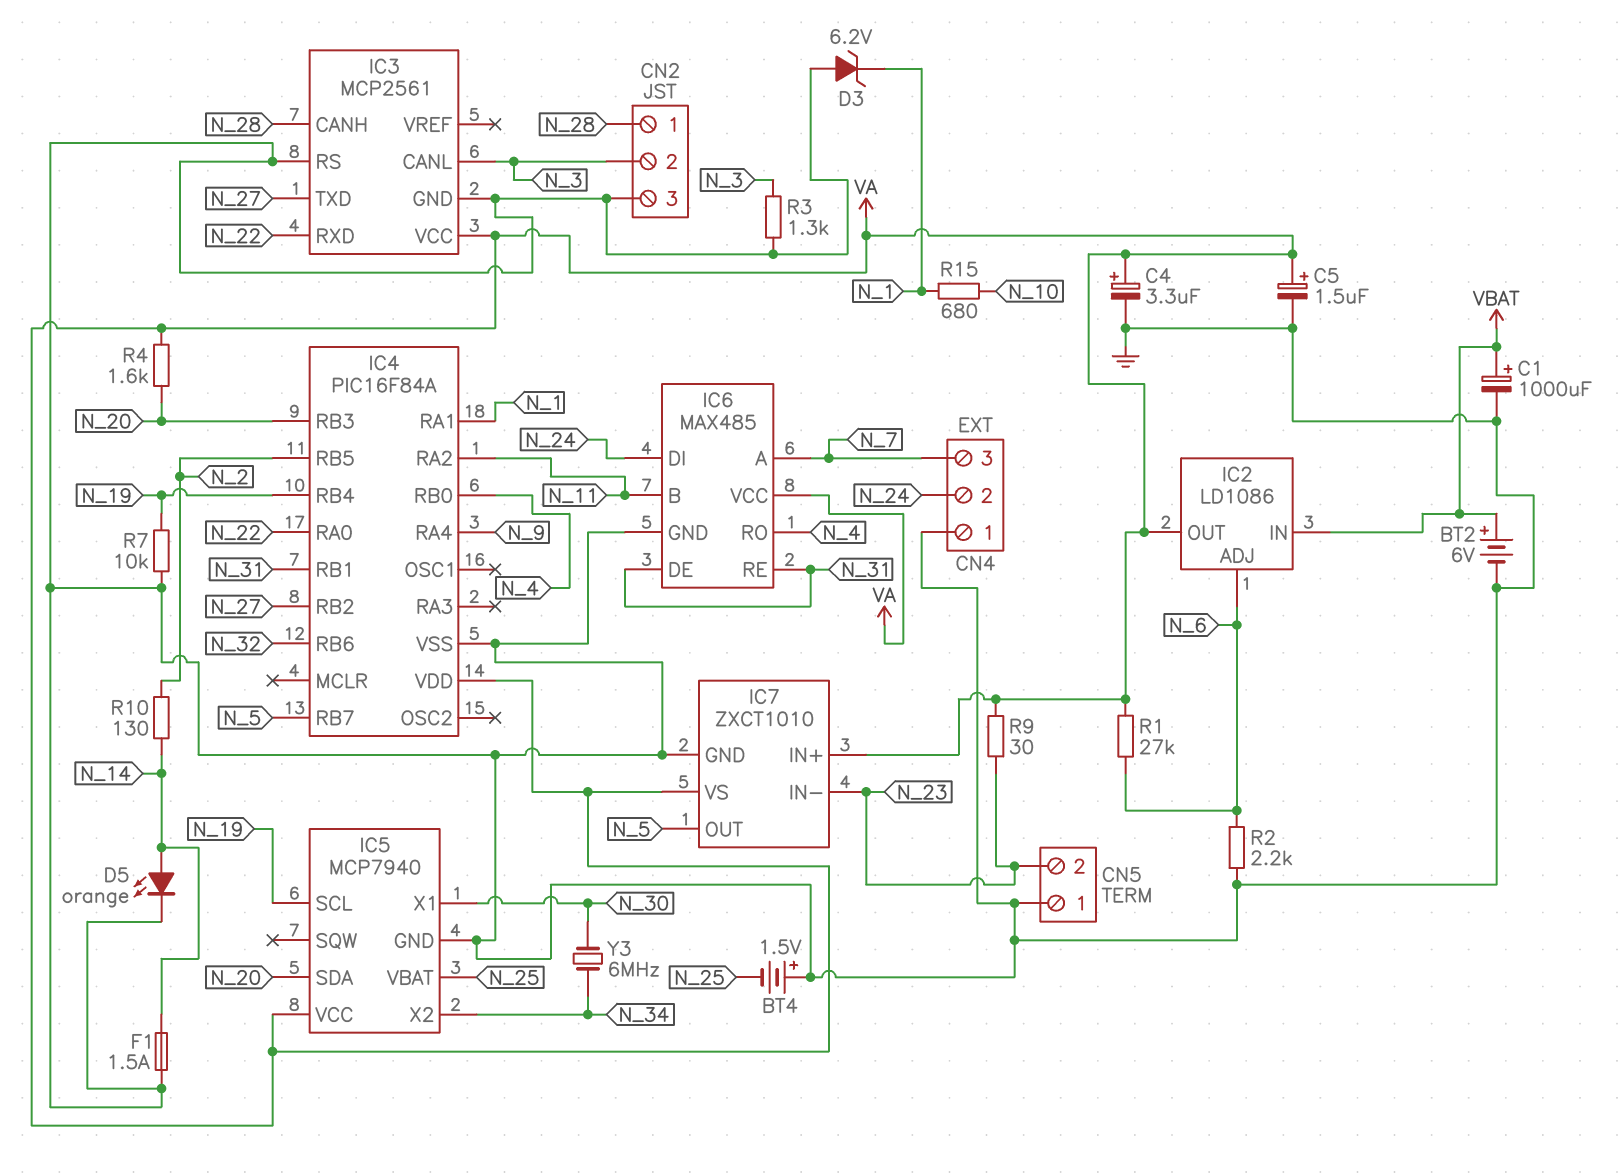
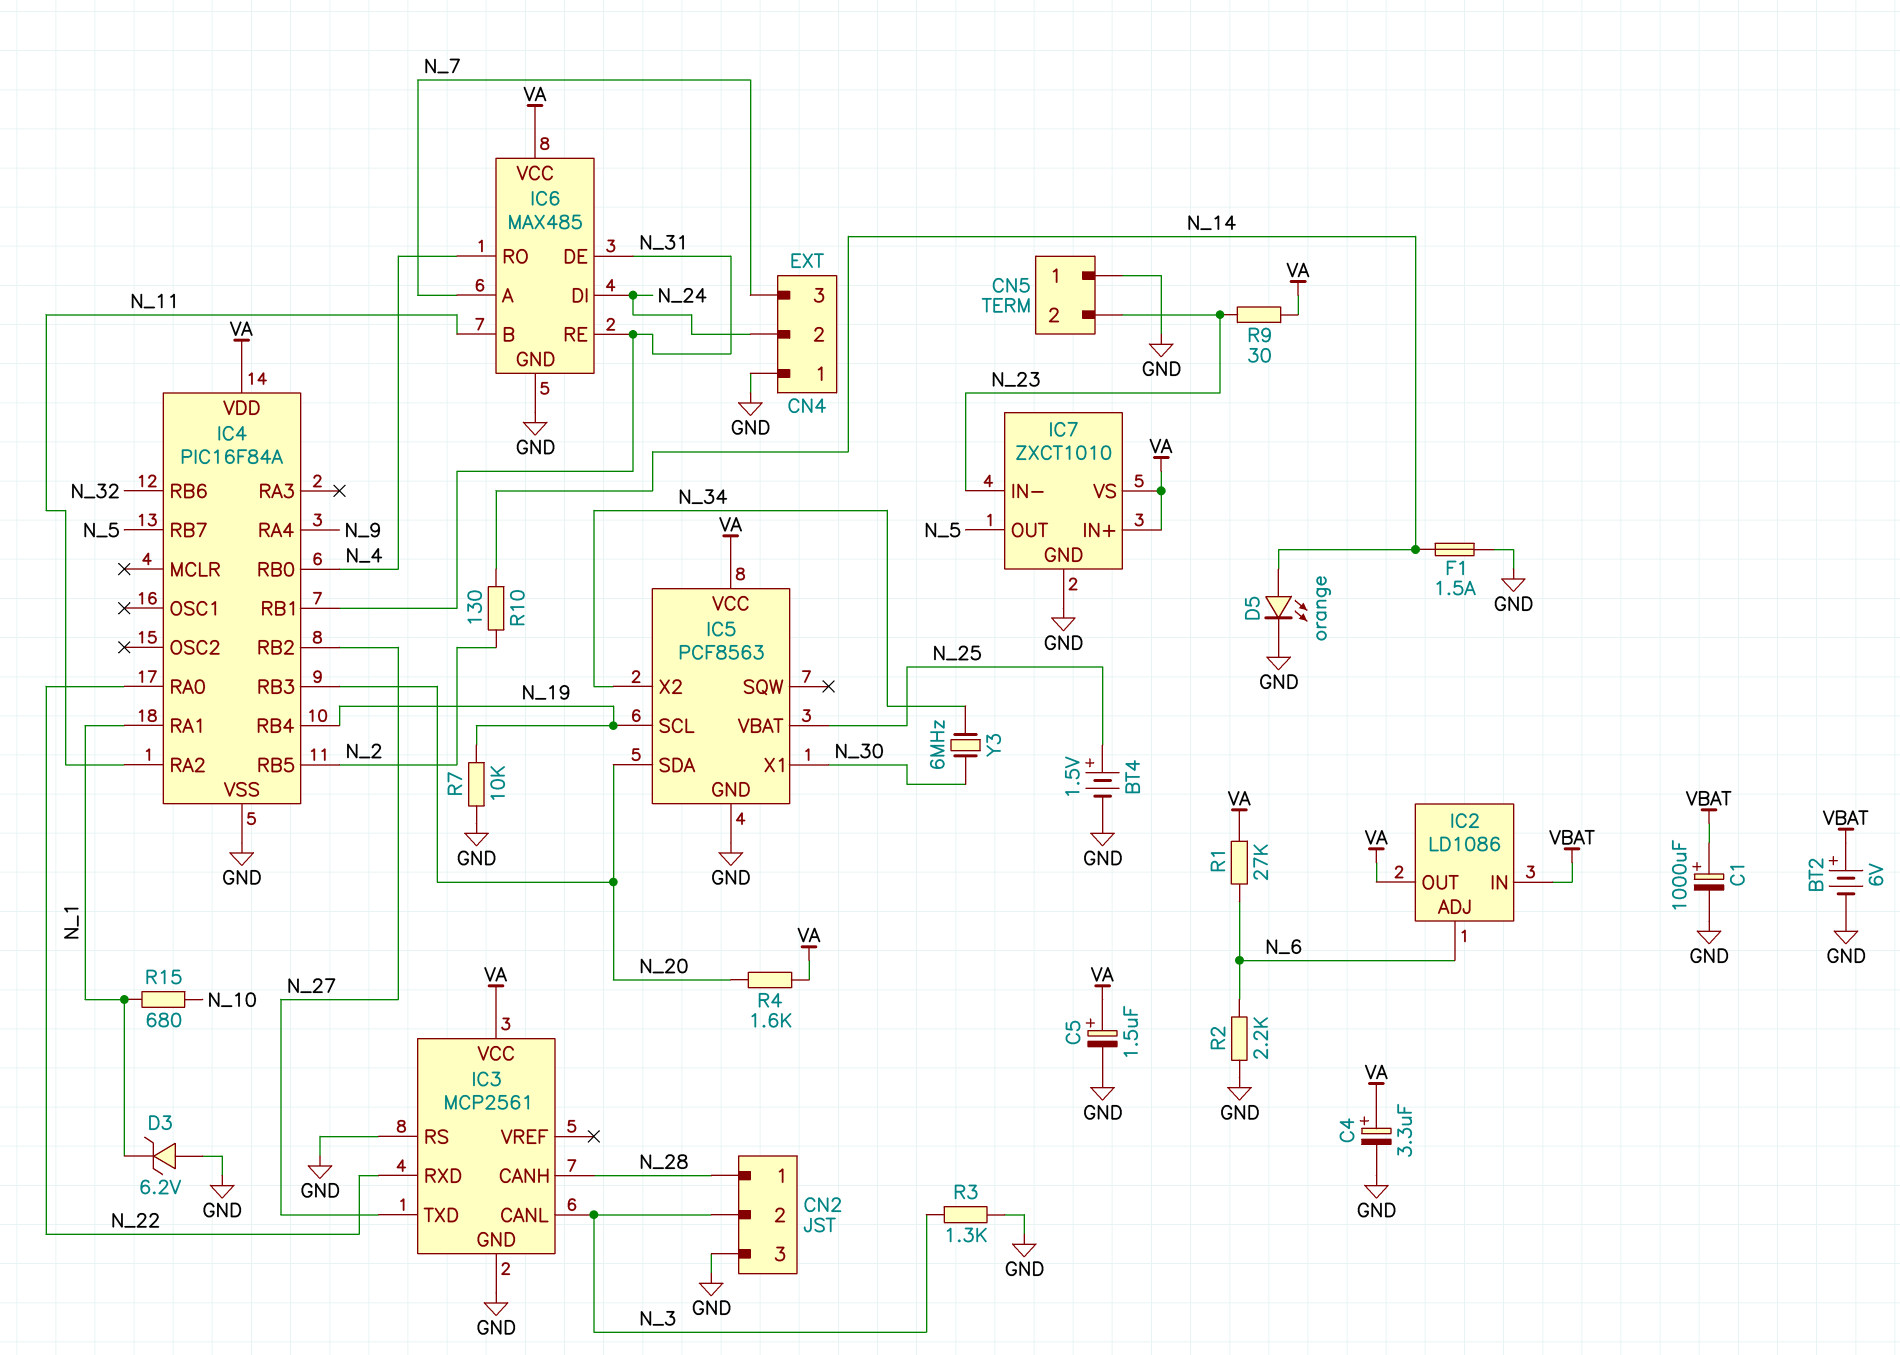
BT4: 1.5V (plus GND, minus N_25) -> 1.5V (plus N_25, minus GND)
IC5: MCP7940 -> PCF8563

